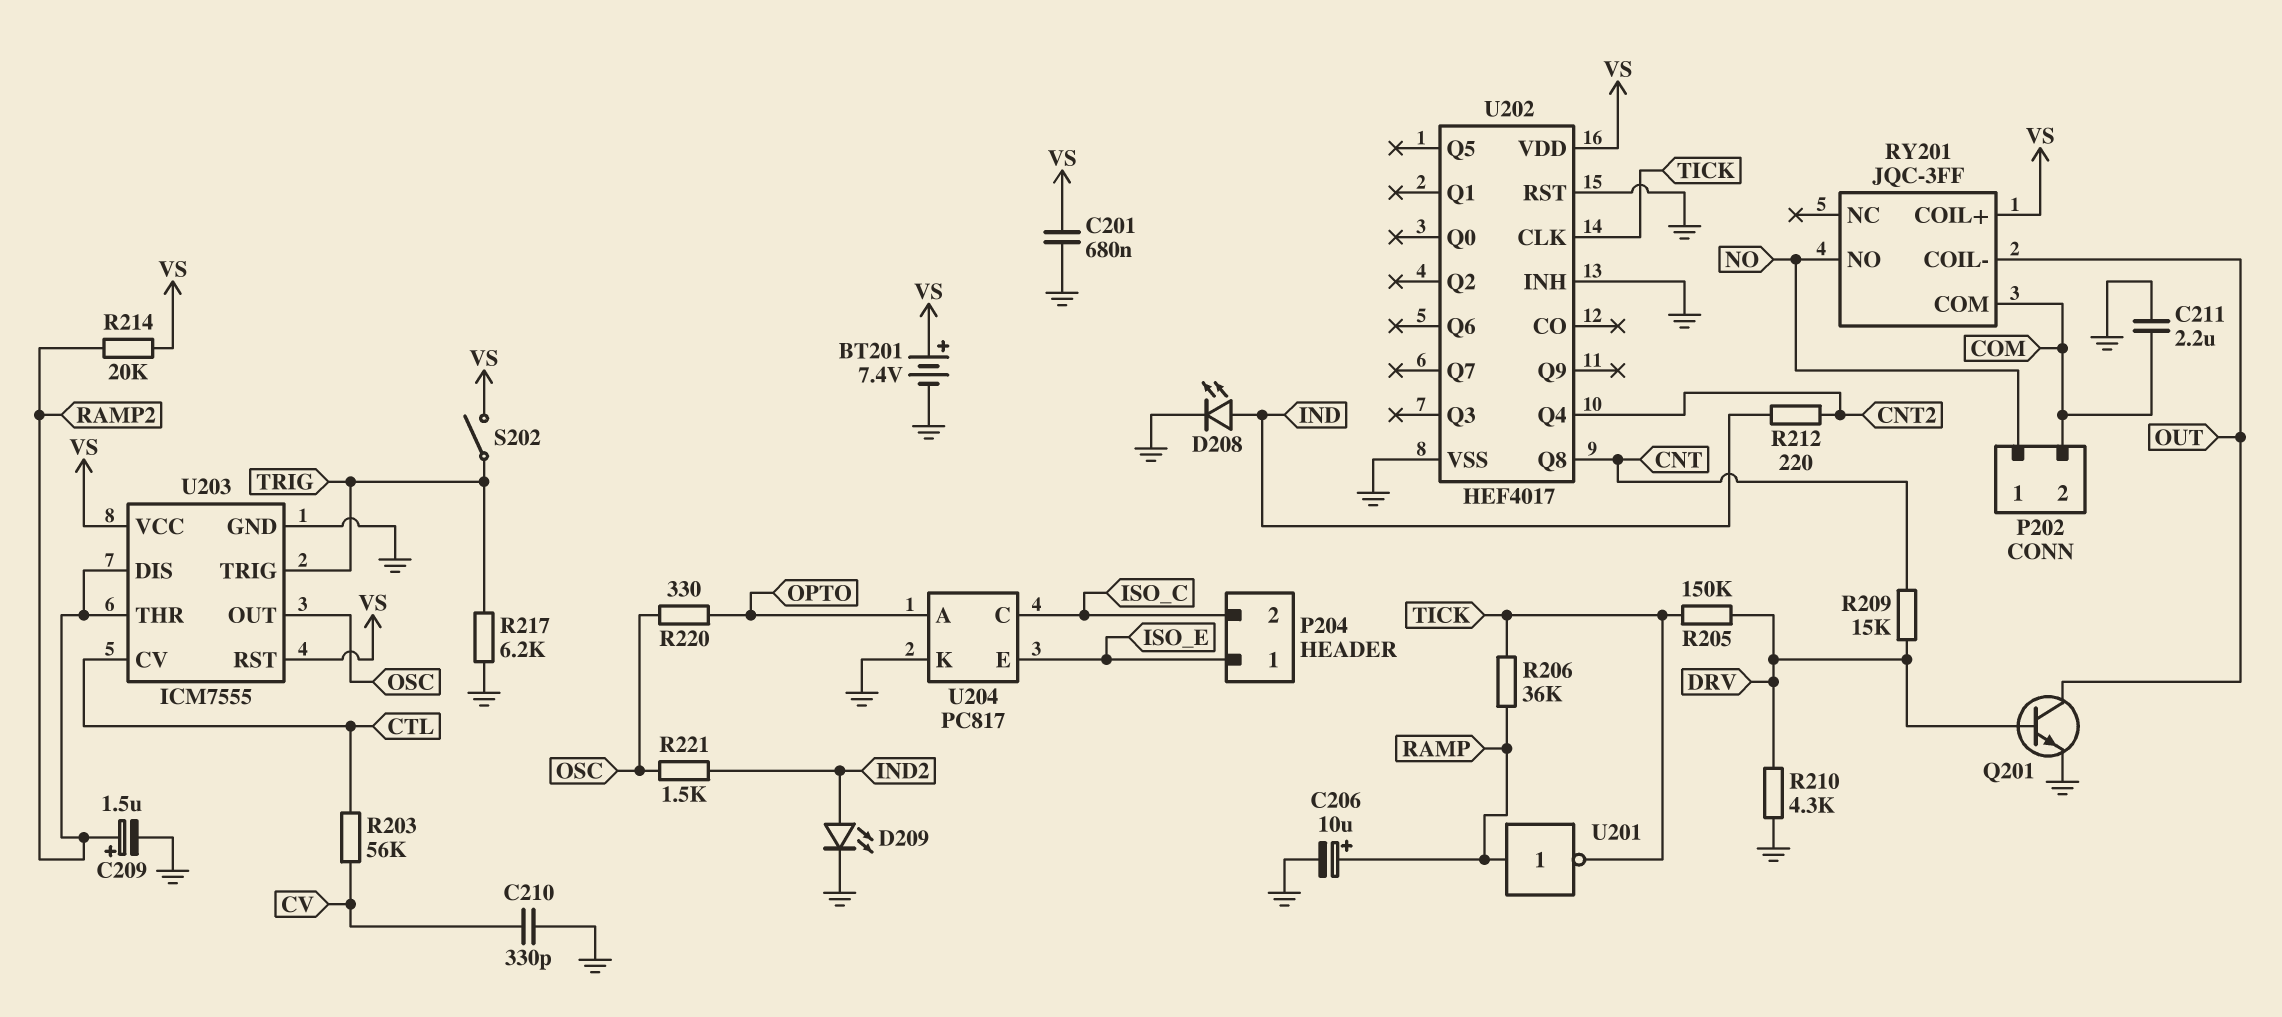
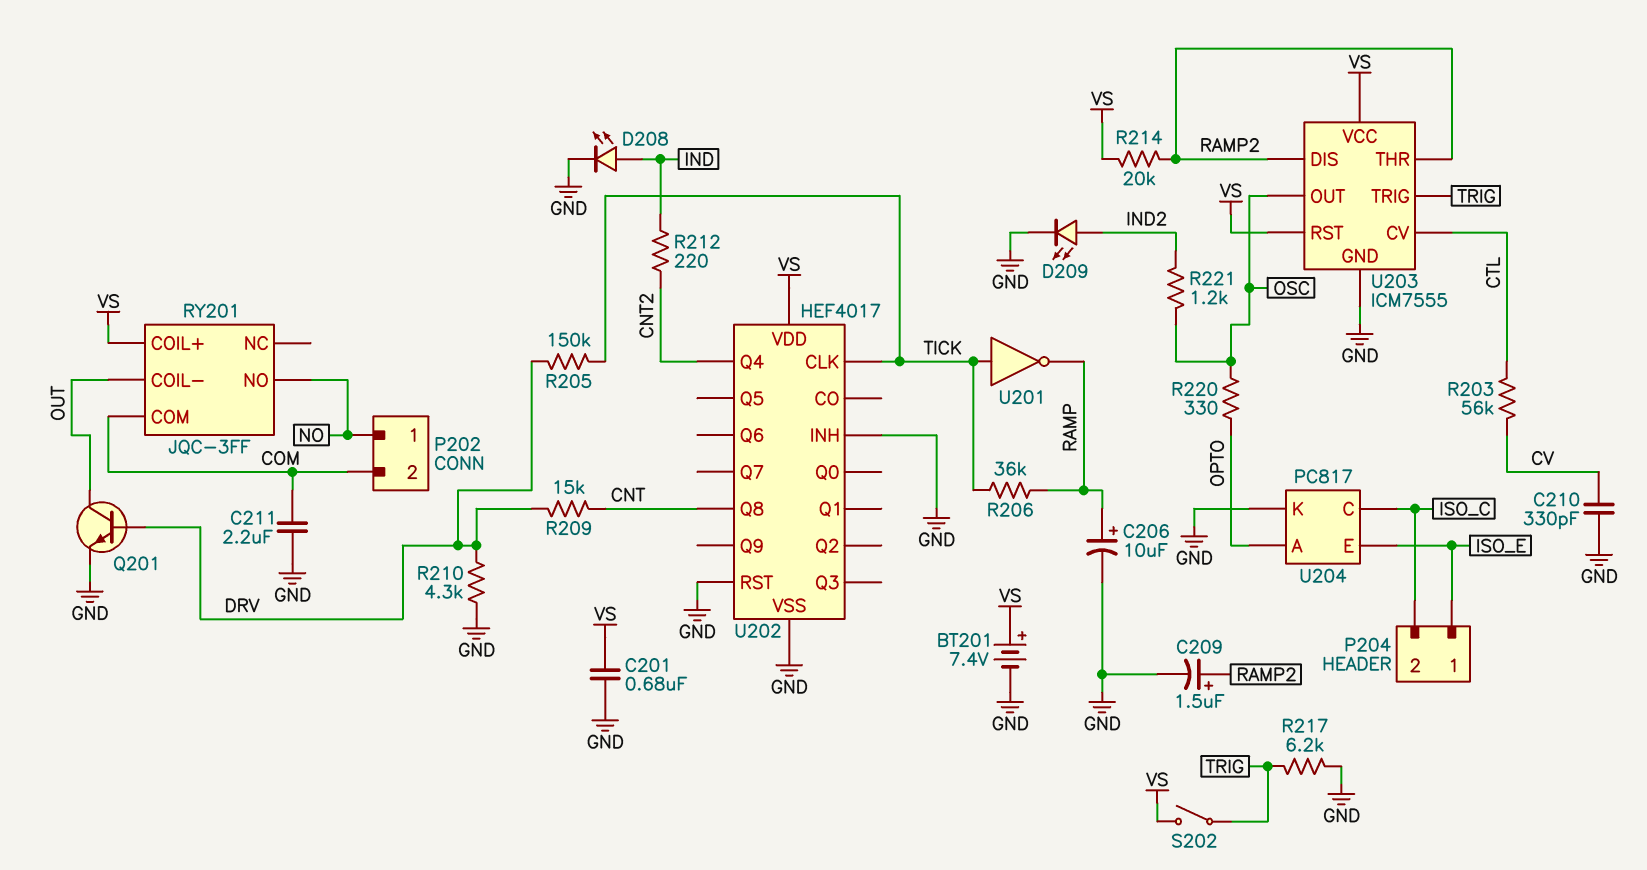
R221: 1.5k (IND2, OSC) -> 1.2k (IND2, OSC)
U201: NOT (in RAMP, out TICK) -> NOT (in TICK, out RAMP)

